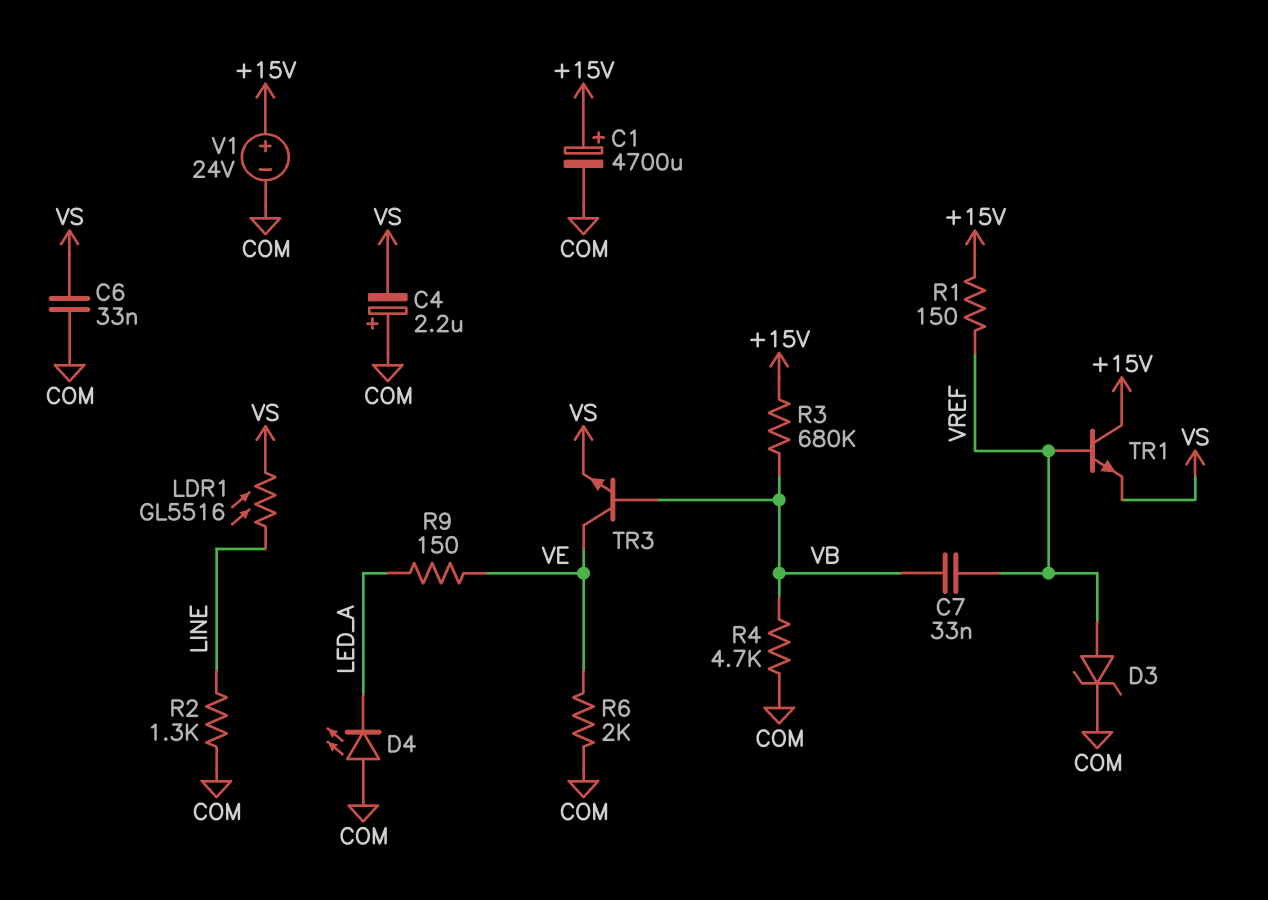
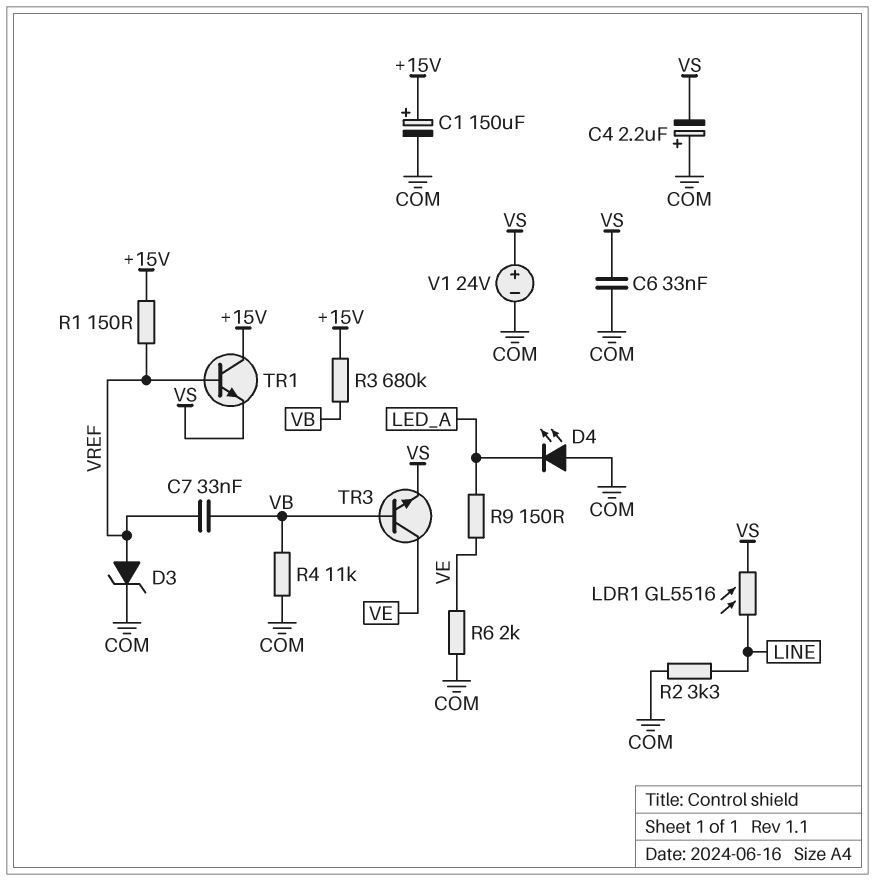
C1: 4700uF (plus +15V, minus COM) -> 150uF (plus +15V, minus COM)
R2: 1.3k (COM, LINE) -> 3.3k (COM, LINE)
R4: 4.7k (COM, VB) -> 11k (COM, VB)
V1: 24V (plus +15V, minus COM) -> 24V (plus VS, minus COM)

